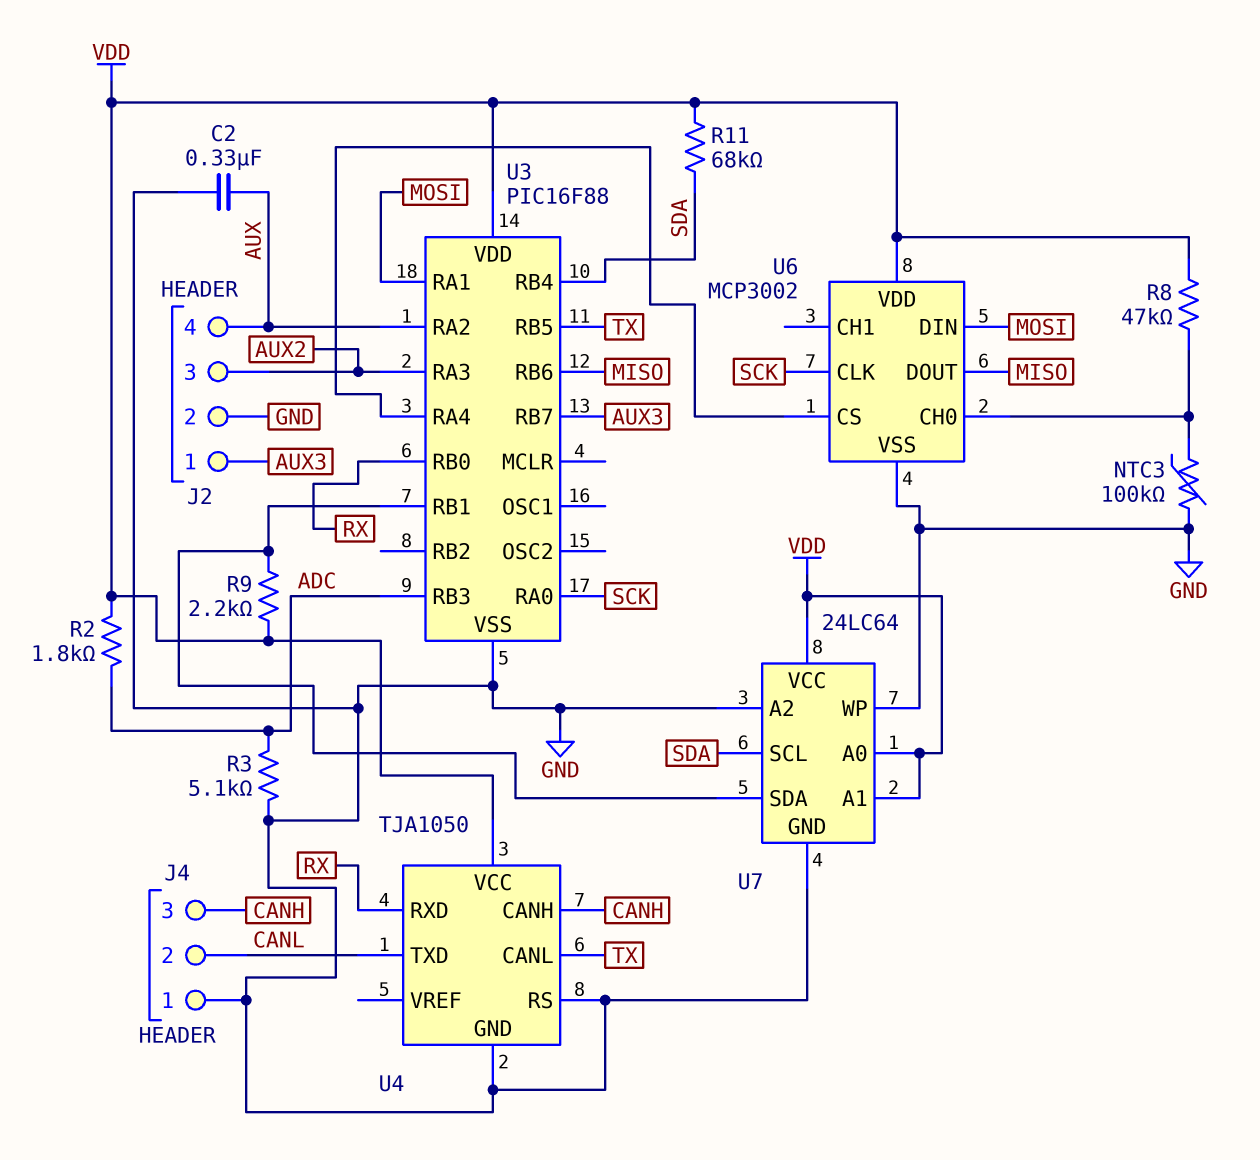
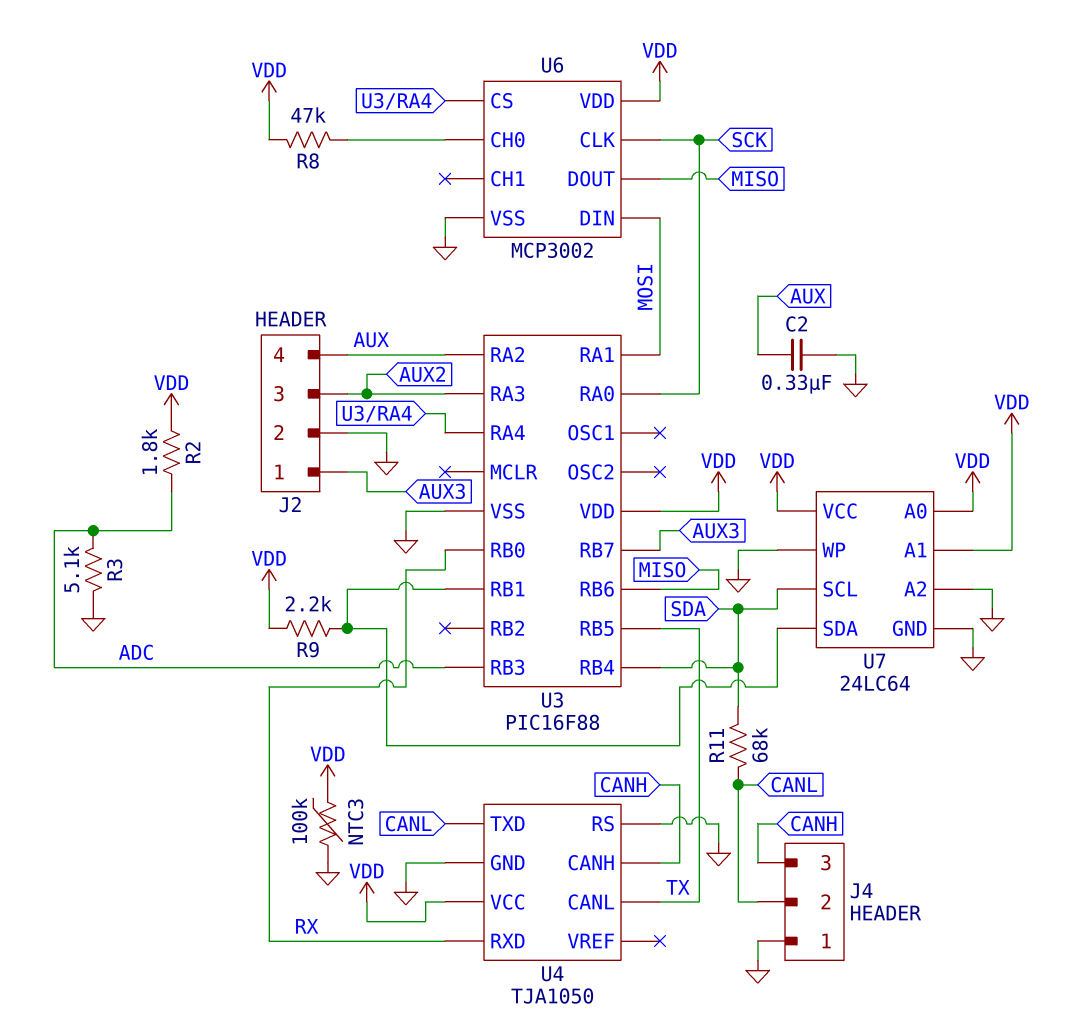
NTC3: 100k (GND, U6/CH0) -> 100k (GND, VDD)
R11: 68k (SDA, VDD) -> 68k (CANL, SDA)

